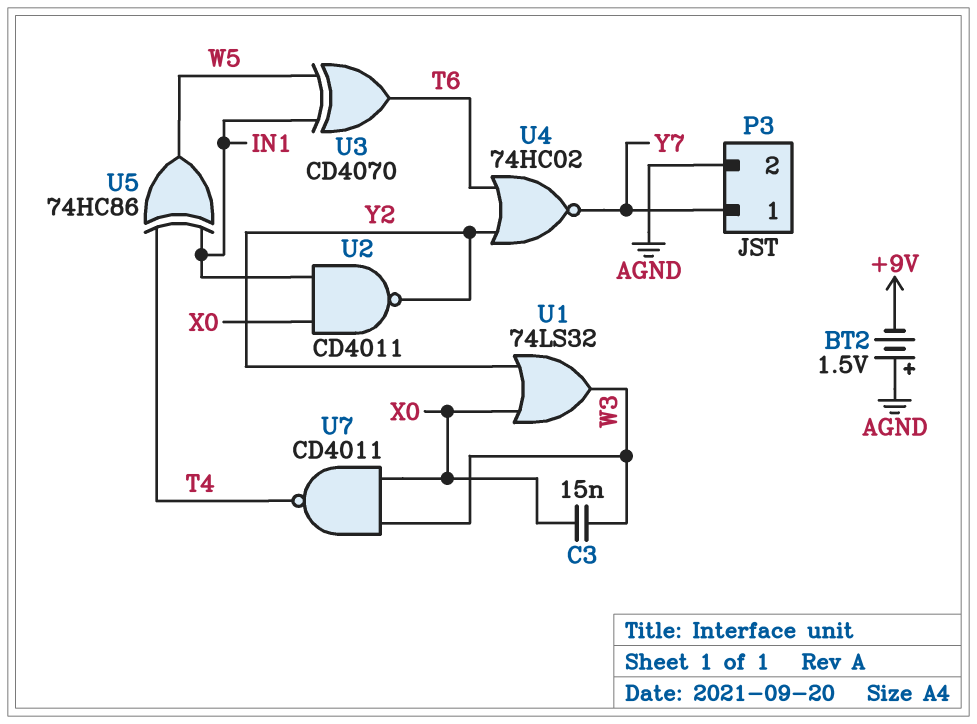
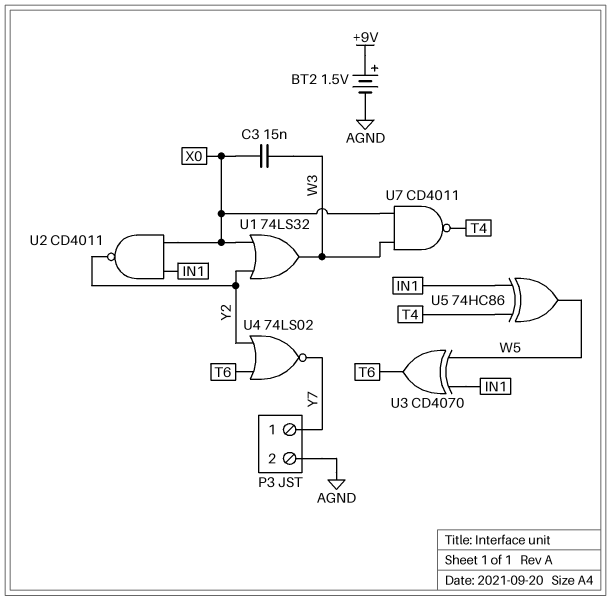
BT2: 1.5V (plus AGND, minus +9V) -> 1.5V (plus +9V, minus AGND)
U4: NOR 74HC02 (in T6, in Y2, out Y7) -> NOR 74LS02 (in T6, in Y2, out Y7)

